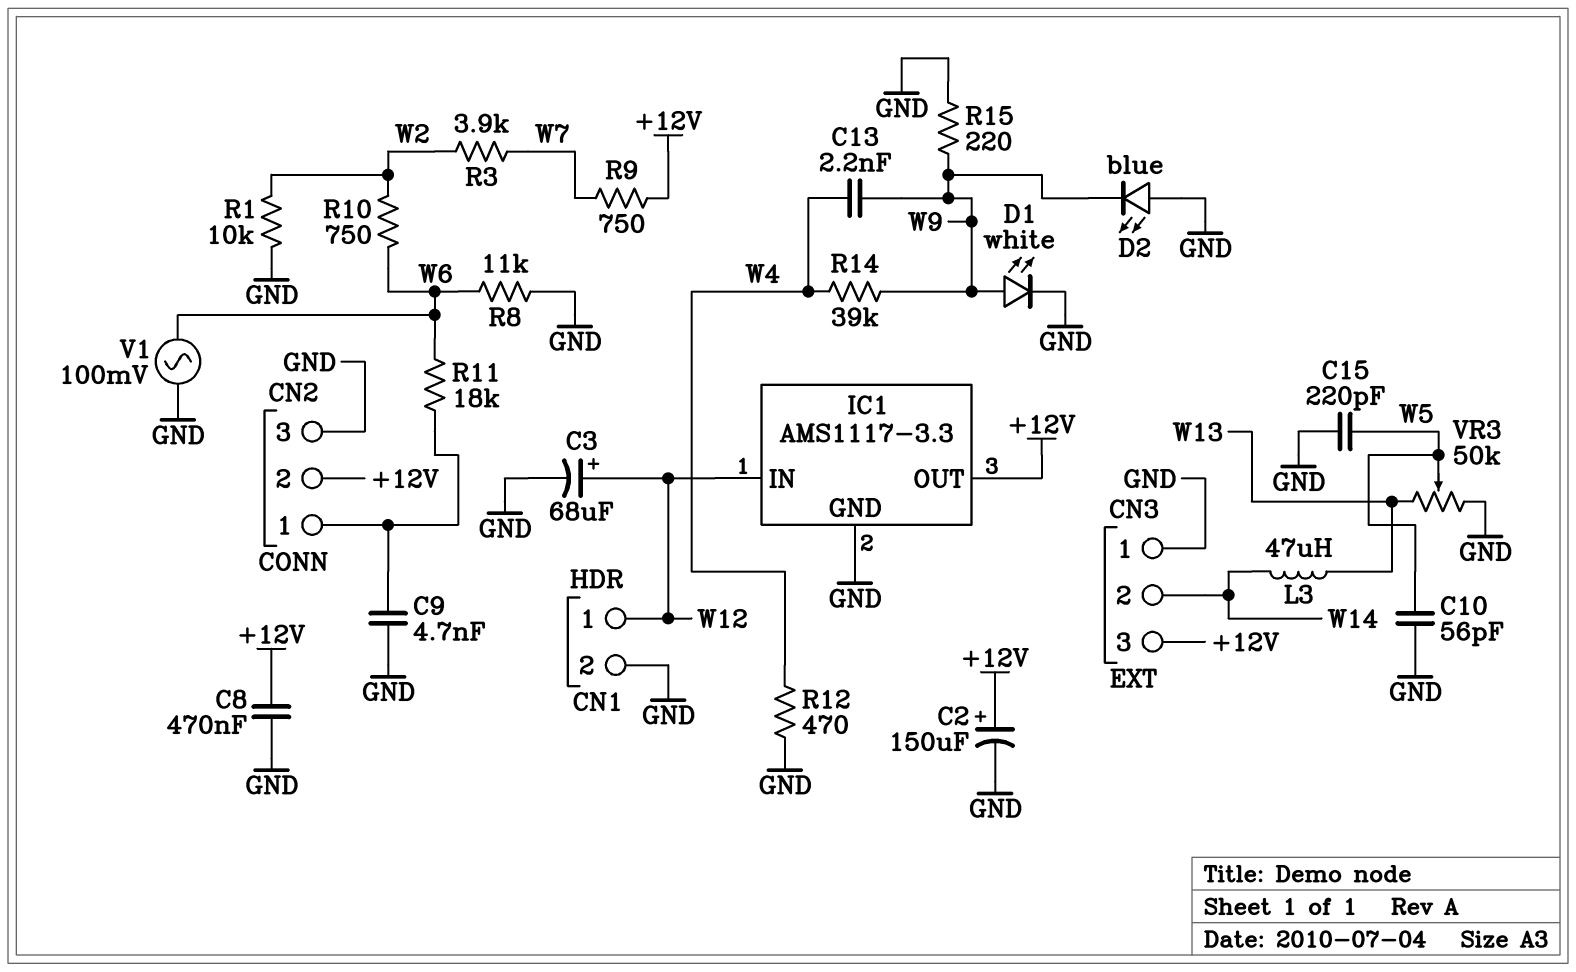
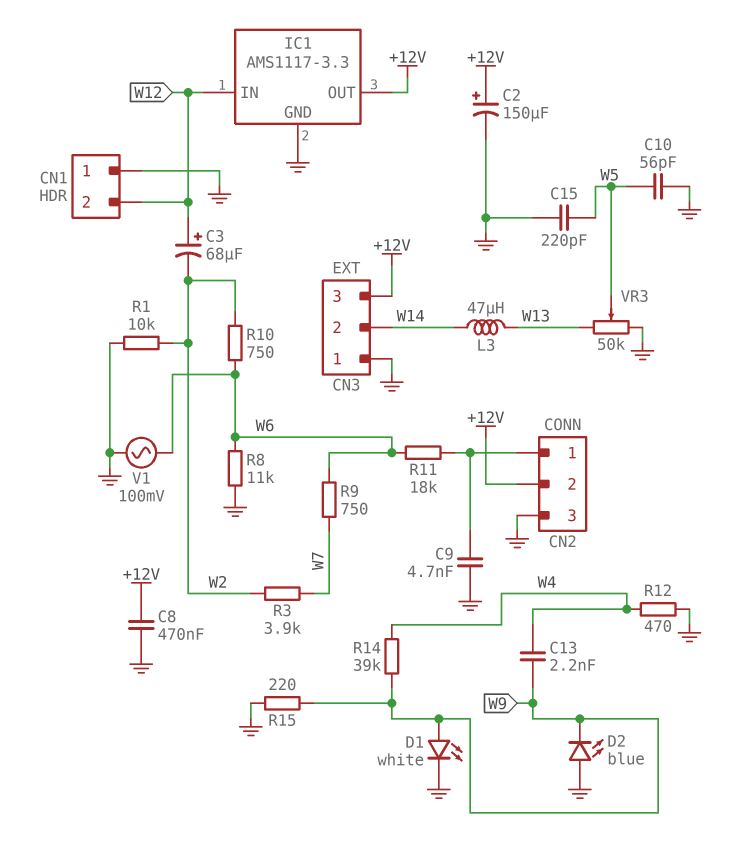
C3: 68uF (plus W12, minus GND) -> 68uF (plus W12, minus W2)
CN1 pin 1: W12 -> GND
CN1 pin 2: GND -> W12
R9: 750 (+12V, W7) -> 750 (W6, W7)

